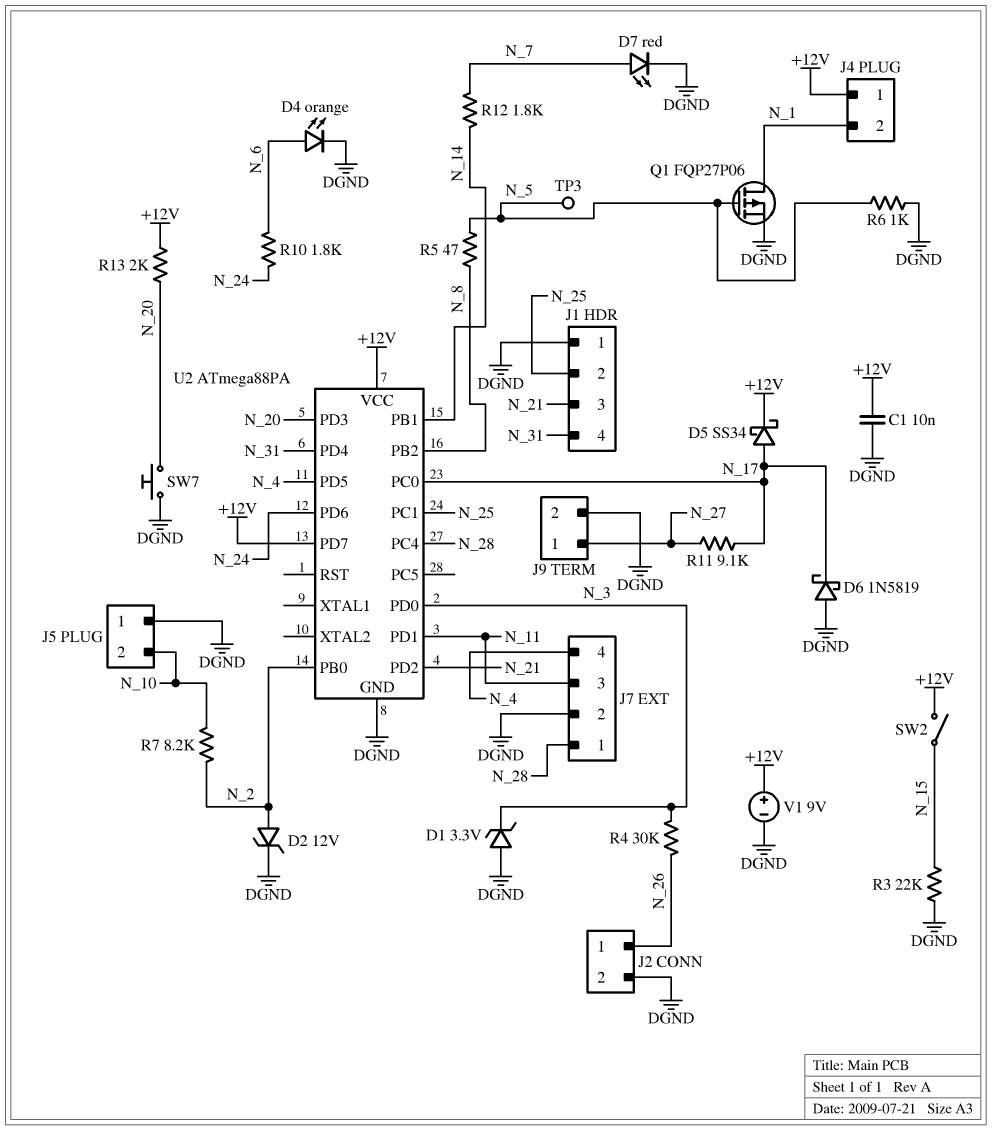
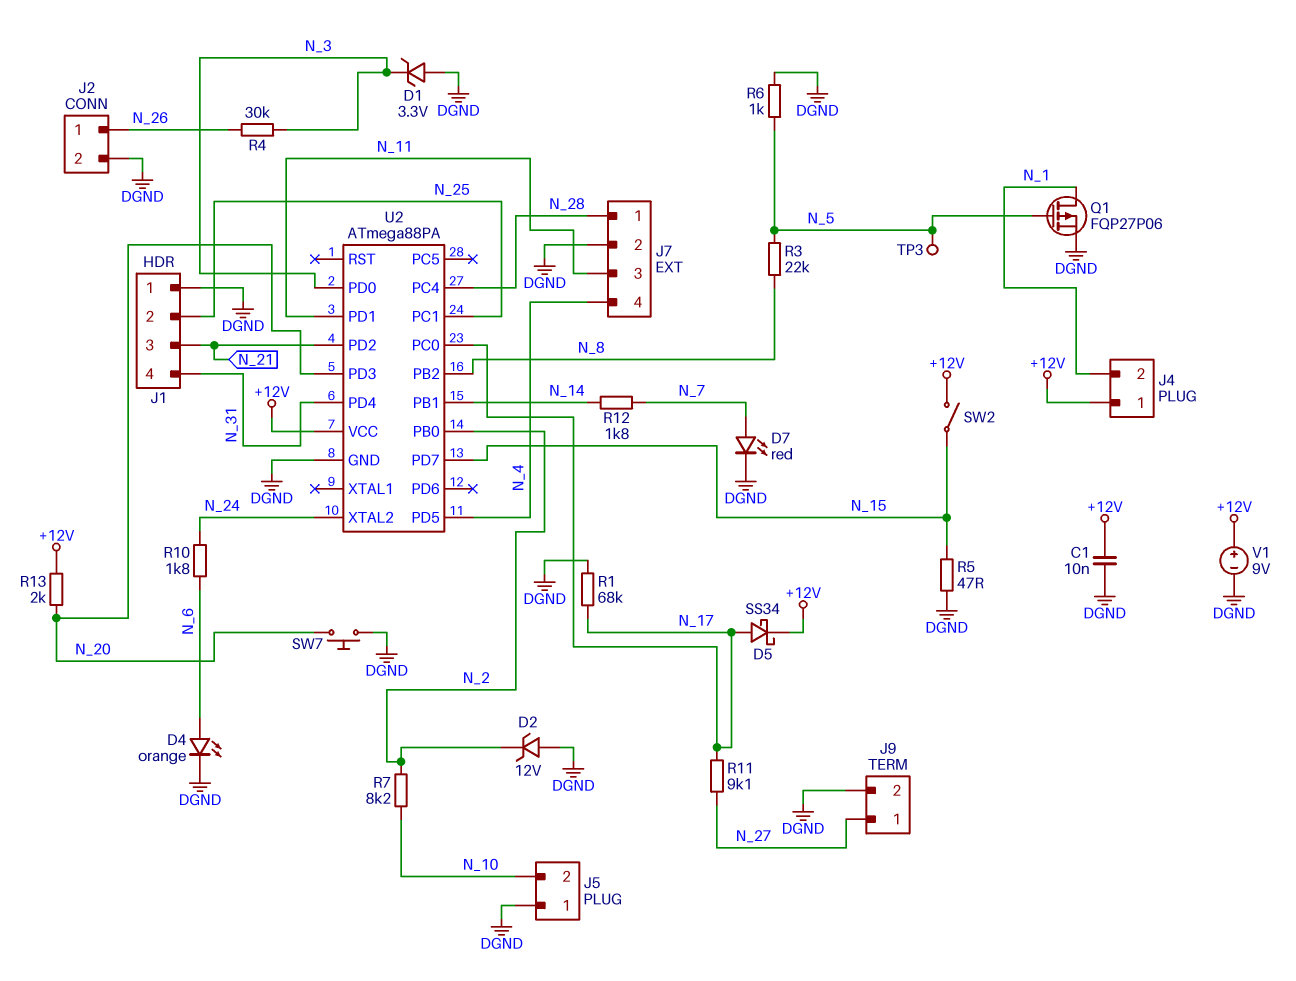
D2: zener 12V (A N_2, K DGND) -> zener 12V (A DGND, K N_2)
D6: schottky 1N5819 (A DGND, K N_17) -> none
R1: none -> 68k (DGND, N_17)
R3: 22k (DGND, N_15) -> 22k (N_5, N_8)
R5: 47 (N_5, N_8) -> 47 (DGND, N_15)
U2 pin PD6: N_24 -> none
U2 pin PD7: +12V -> N_15
U2 pin XTAL2: none -> N_24

